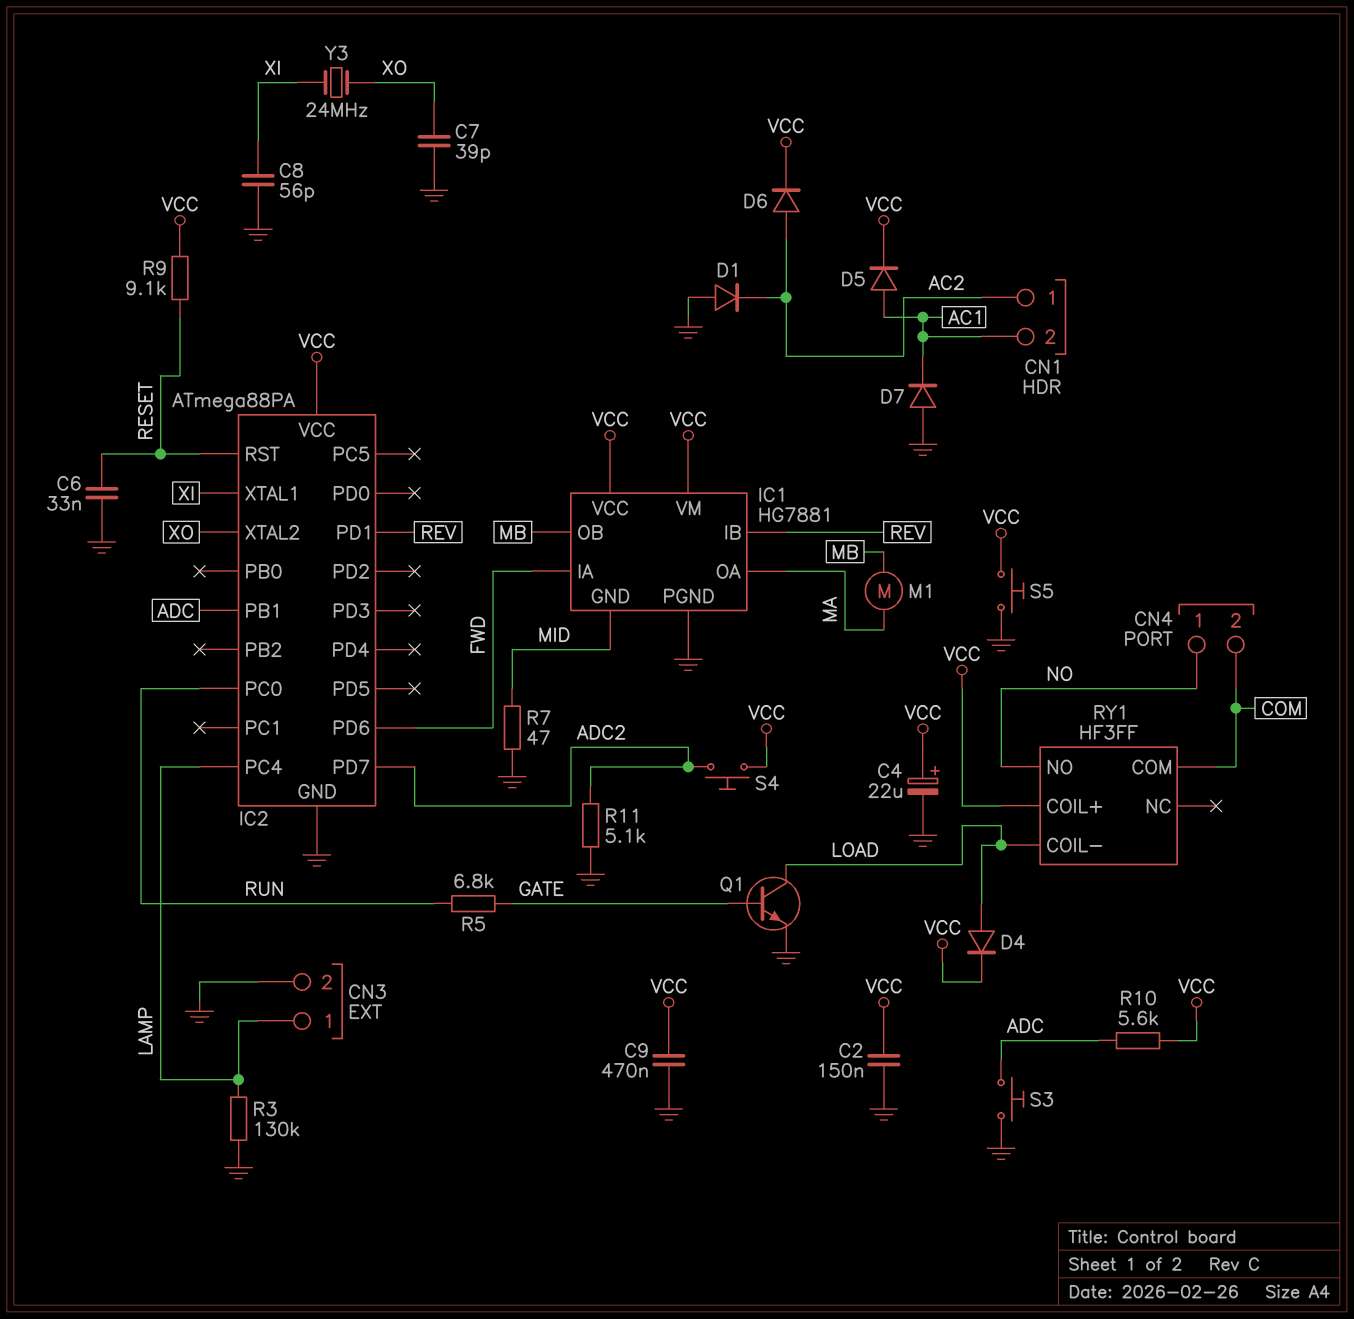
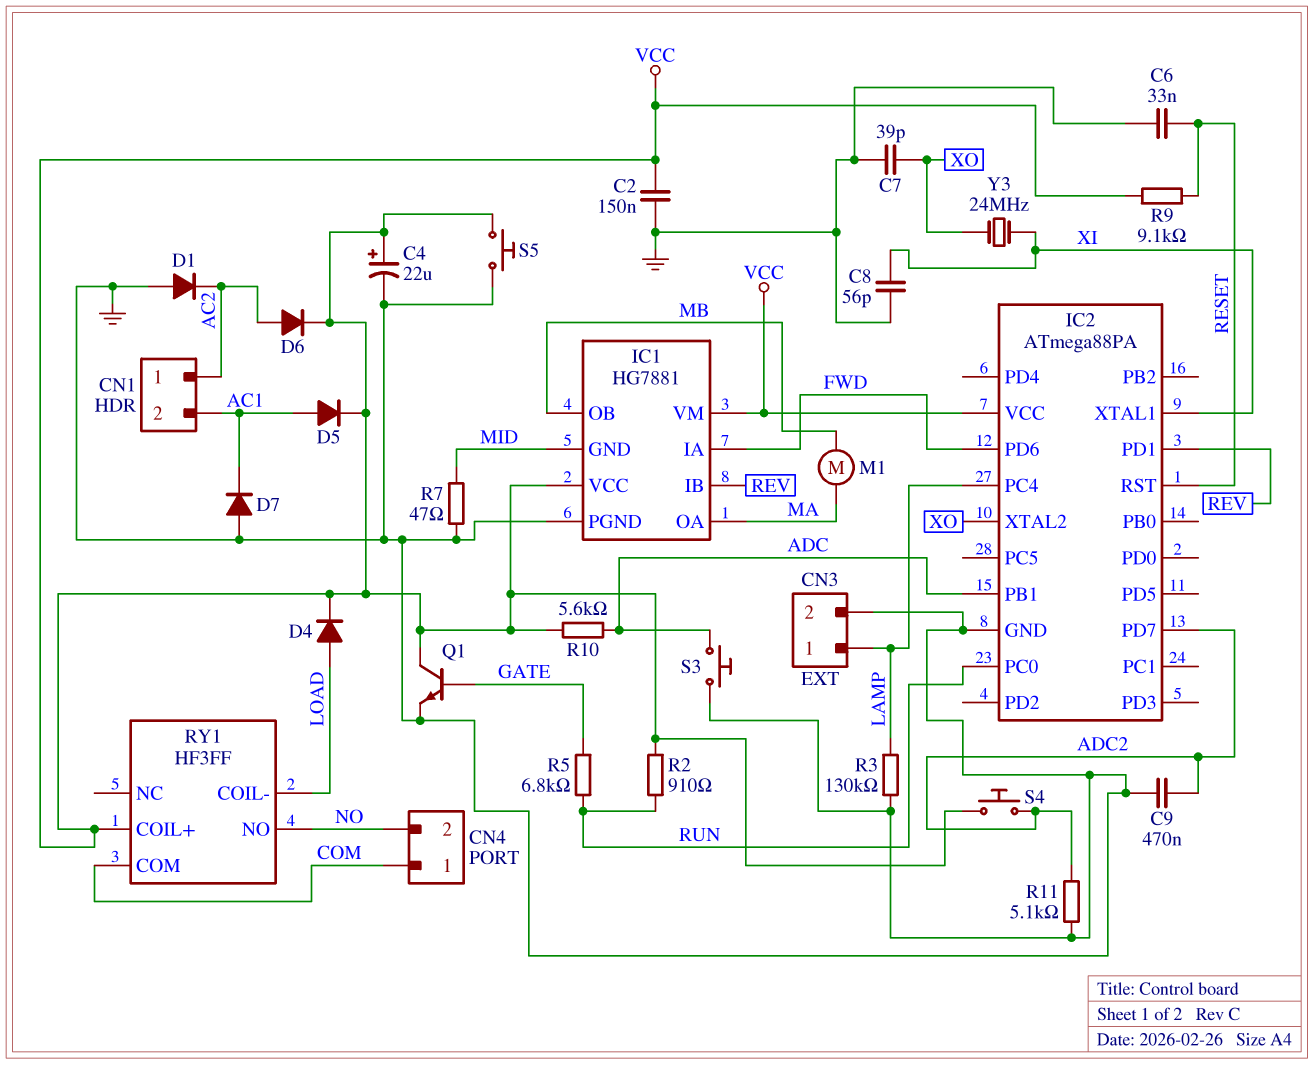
C9: 470nF (GND, VCC) -> 470nF (ADC2, GND)
CN4 pin 1: NO -> COM
CN4 pin 2: COM -> NO
Q1: NPN (B GATE, C LOAD, E GND) -> NPN (B GATE, C VCC, E GND)
R2: none -> 910 (RUN, VCC)

